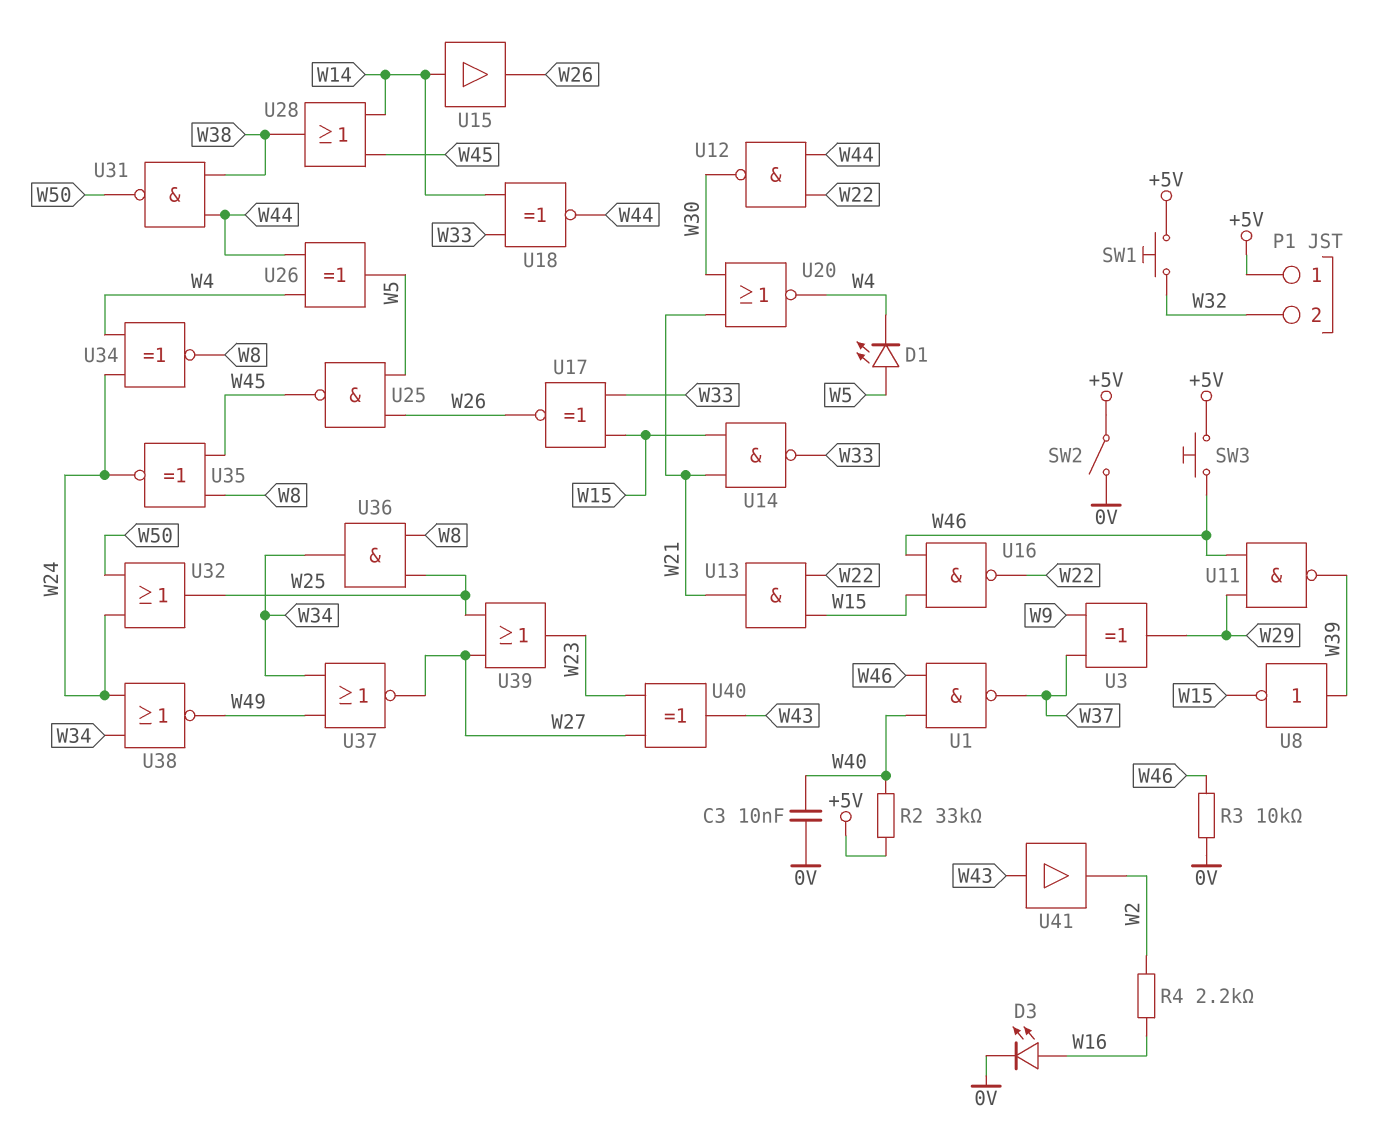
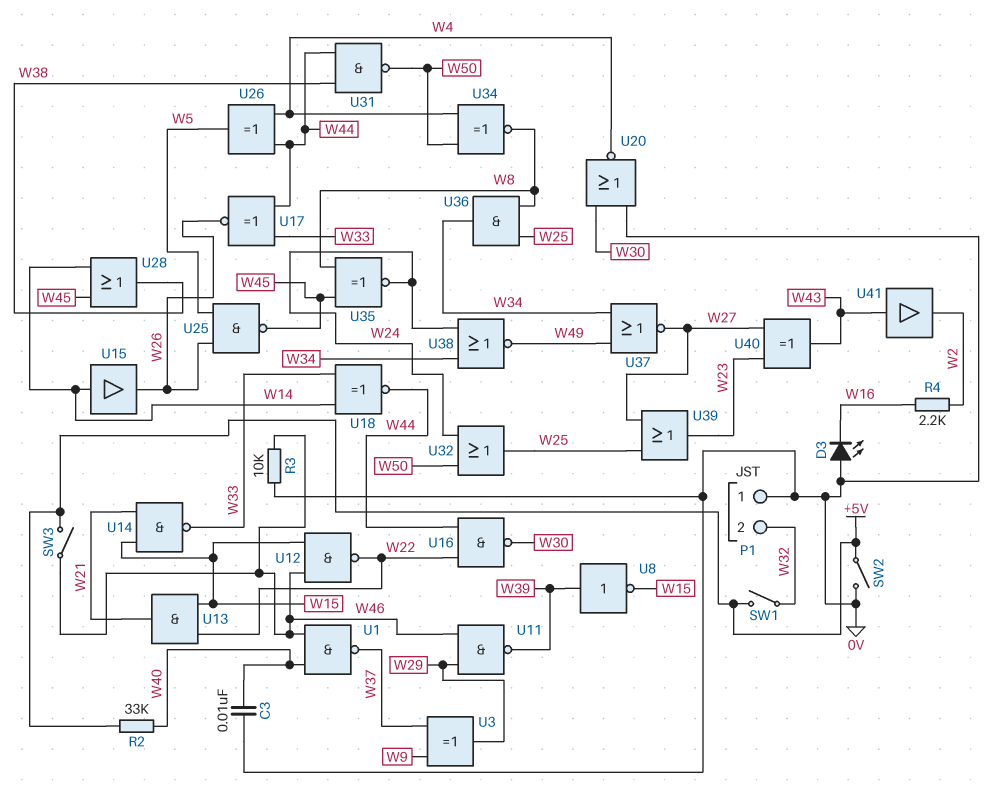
D1: LED (A W5, K W4) -> none
D3: LED (A W16, K 0V) -> LED (A 0V, K W16)
P1 pin 1: +5V -> 0V
SW1: button (+5V, W32) -> switch (+5V, W32)
SW3: button (+5V, W46) -> switch (+5V, W46)
U12: NAND (in W22, in W44, out W30) -> NAND (in W15, in W46, out W22)
U16: NAND (in W15, in W46, out W22) -> NAND (in W22, in W44, out W30)
U17: XNOR (in W15, in W33, out W26) -> XNOR (in W33, in W44, out W26)
U20: NOR (in W21, in W30, out W4) -> NOR (in 0V, in W30, out W4)
U34: XNOR (in W4, in W24, out W8) -> XNOR (in W4, in W50, out W8)

